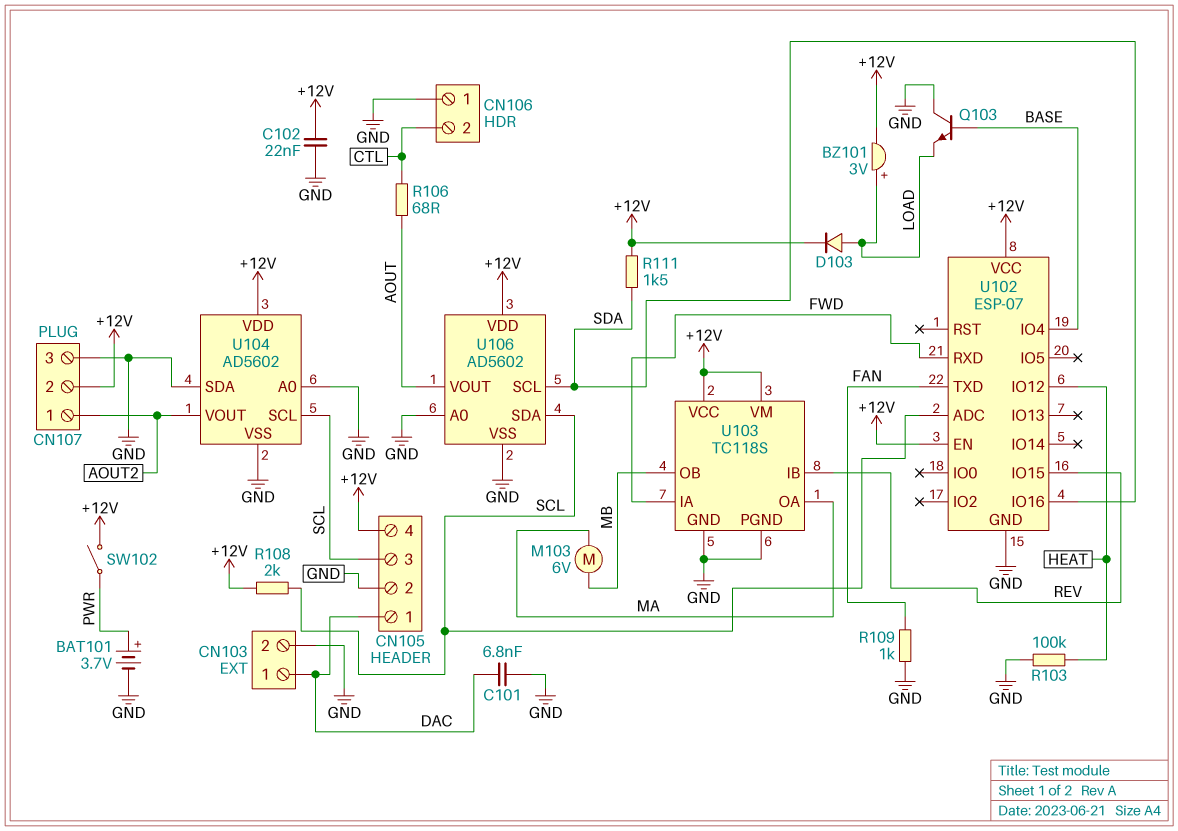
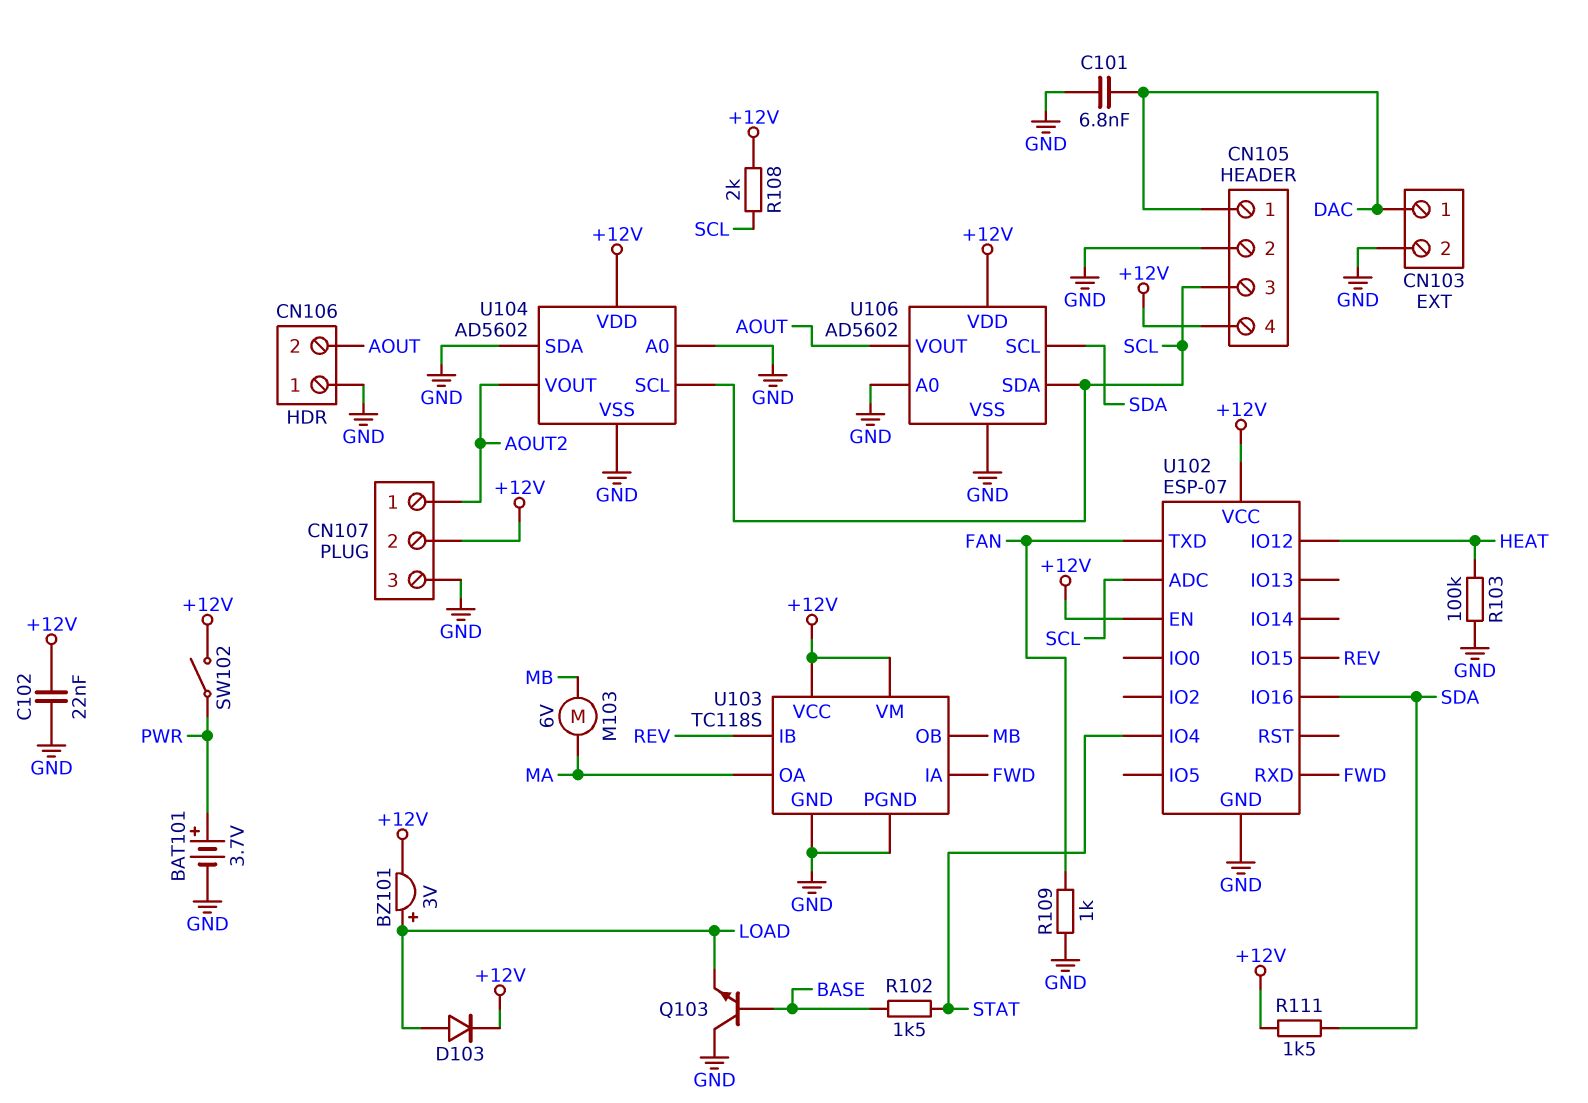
CN106 pin 2: CTL -> AOUT
R102: none -> 1.5k (BASE, STAT)
R106: 68 (AOUT, CTL) -> none
U102 pin IO4: BASE -> STAT

